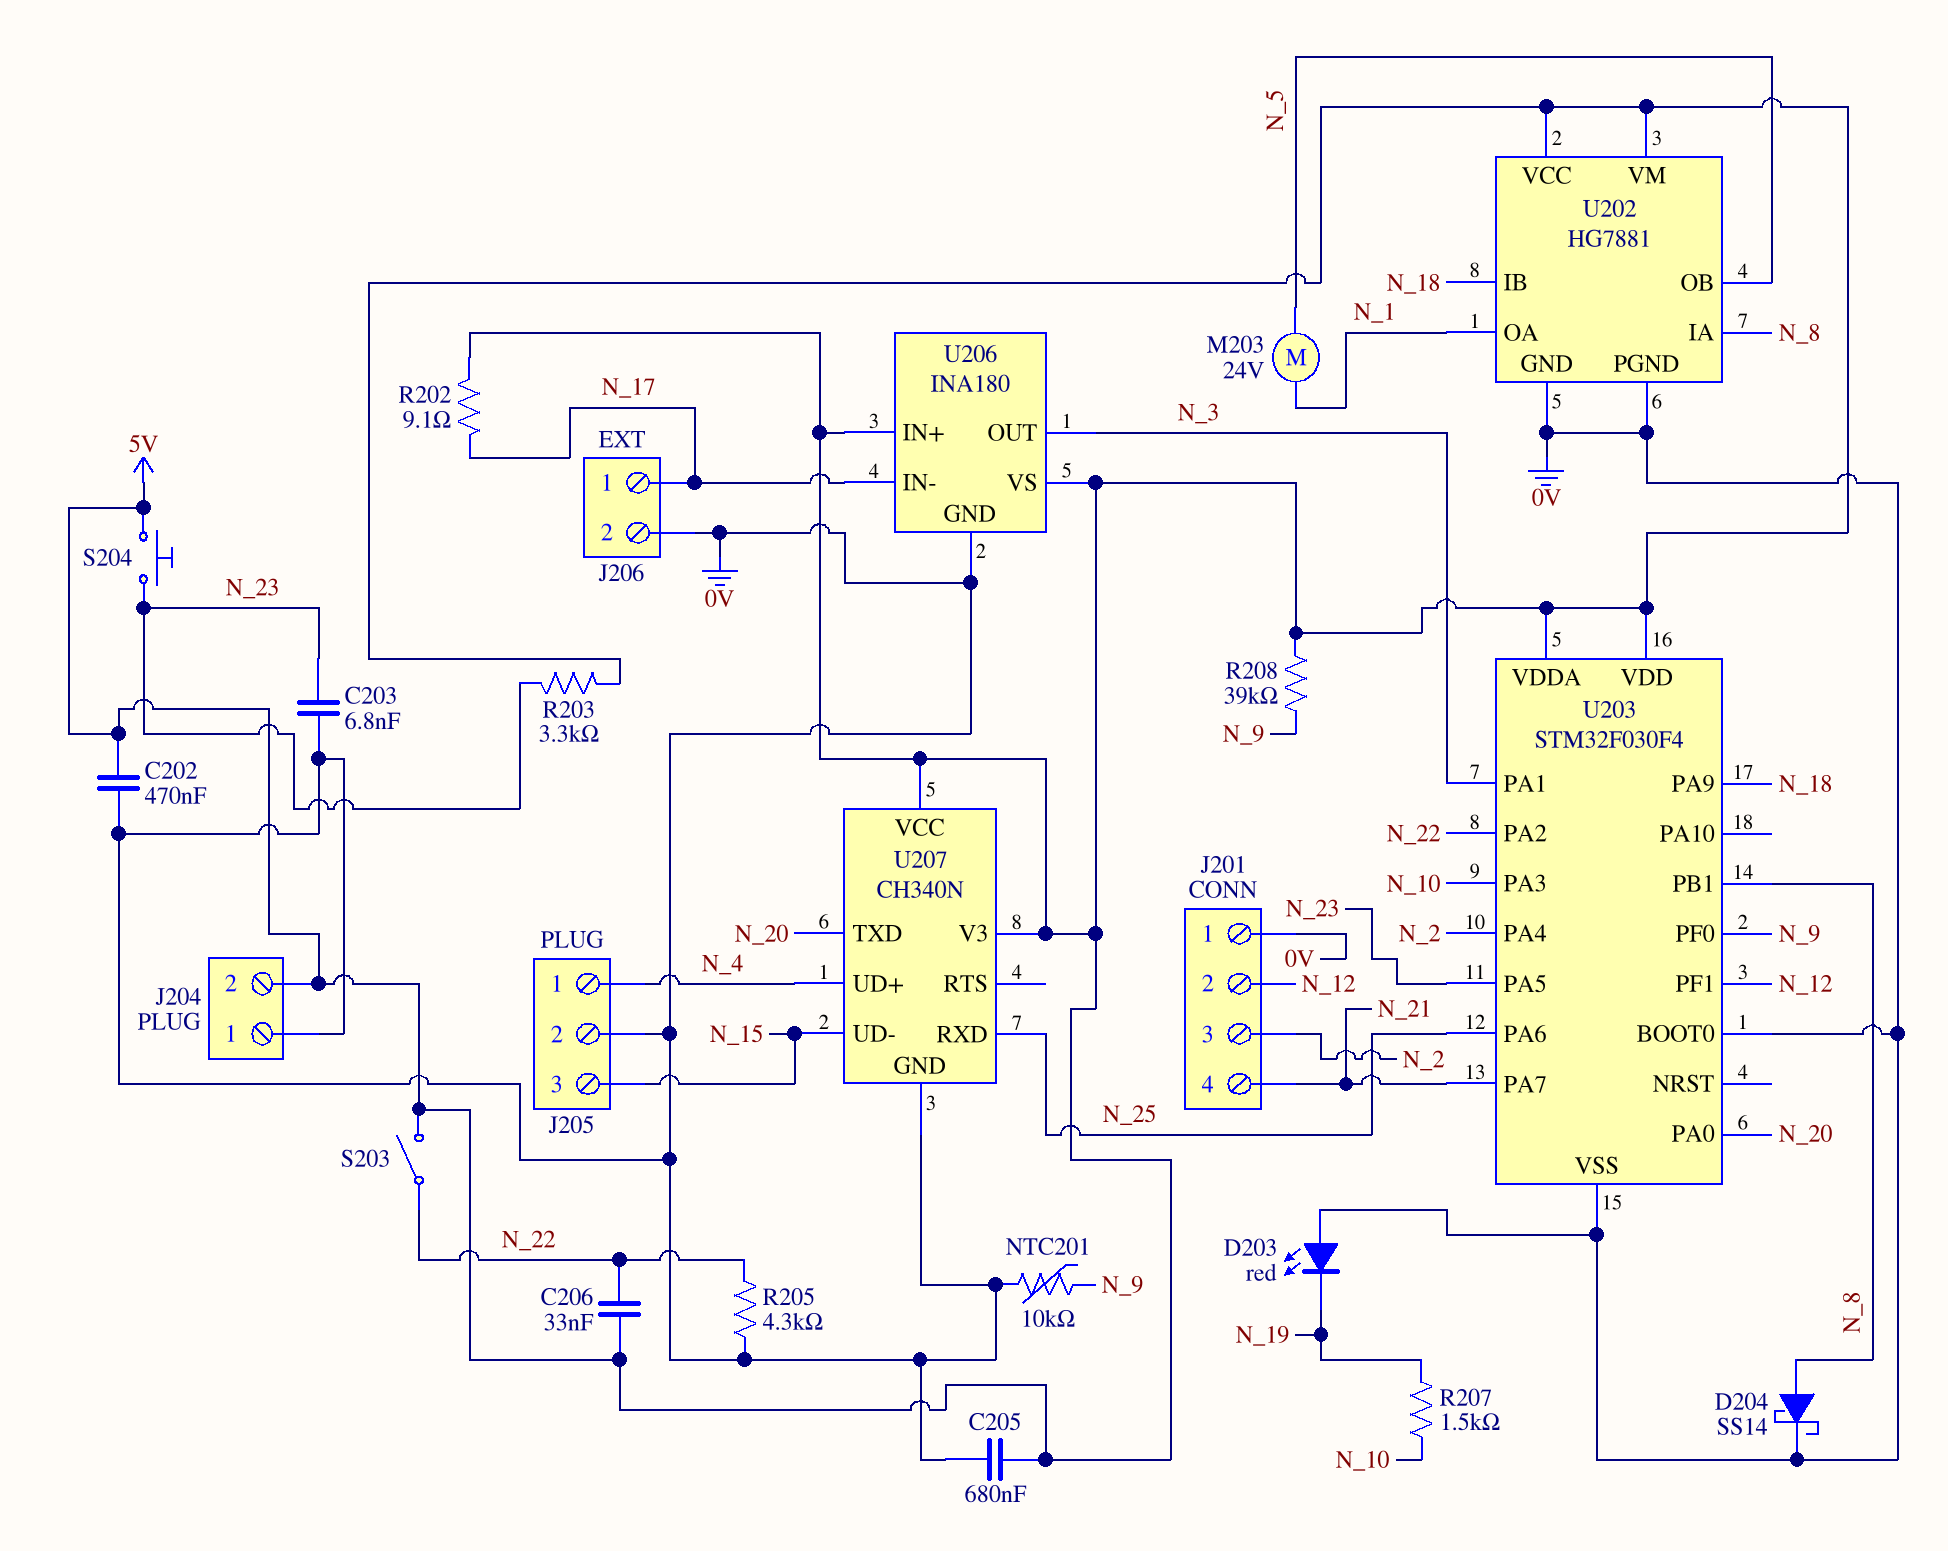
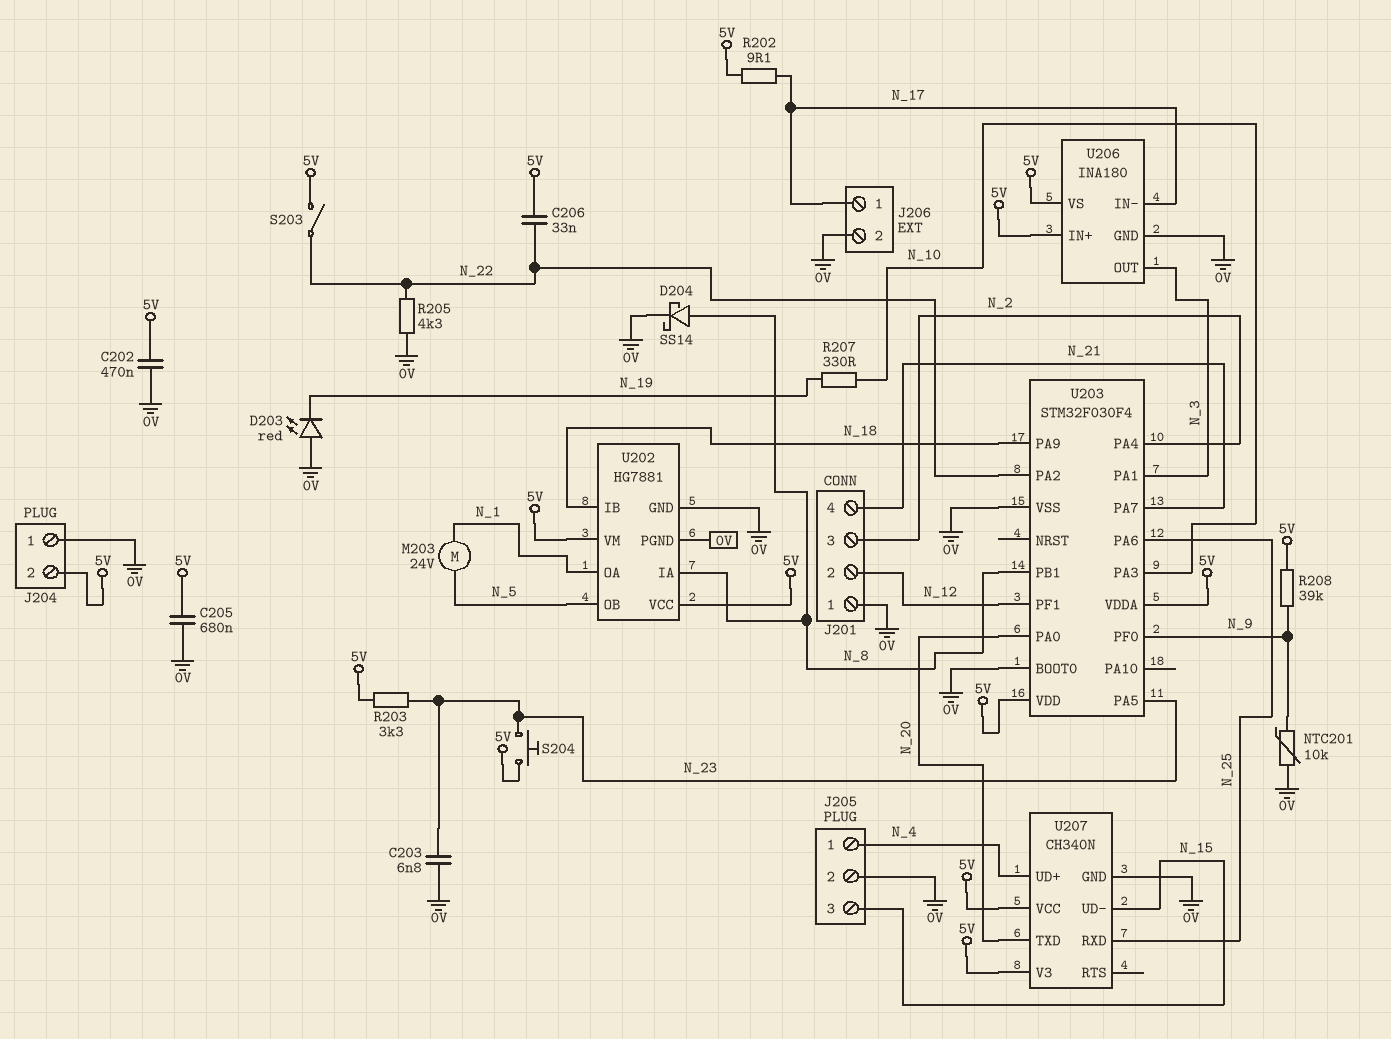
R207: 1.5k (N_10, N_19) -> 330 (N_10, N_19)

